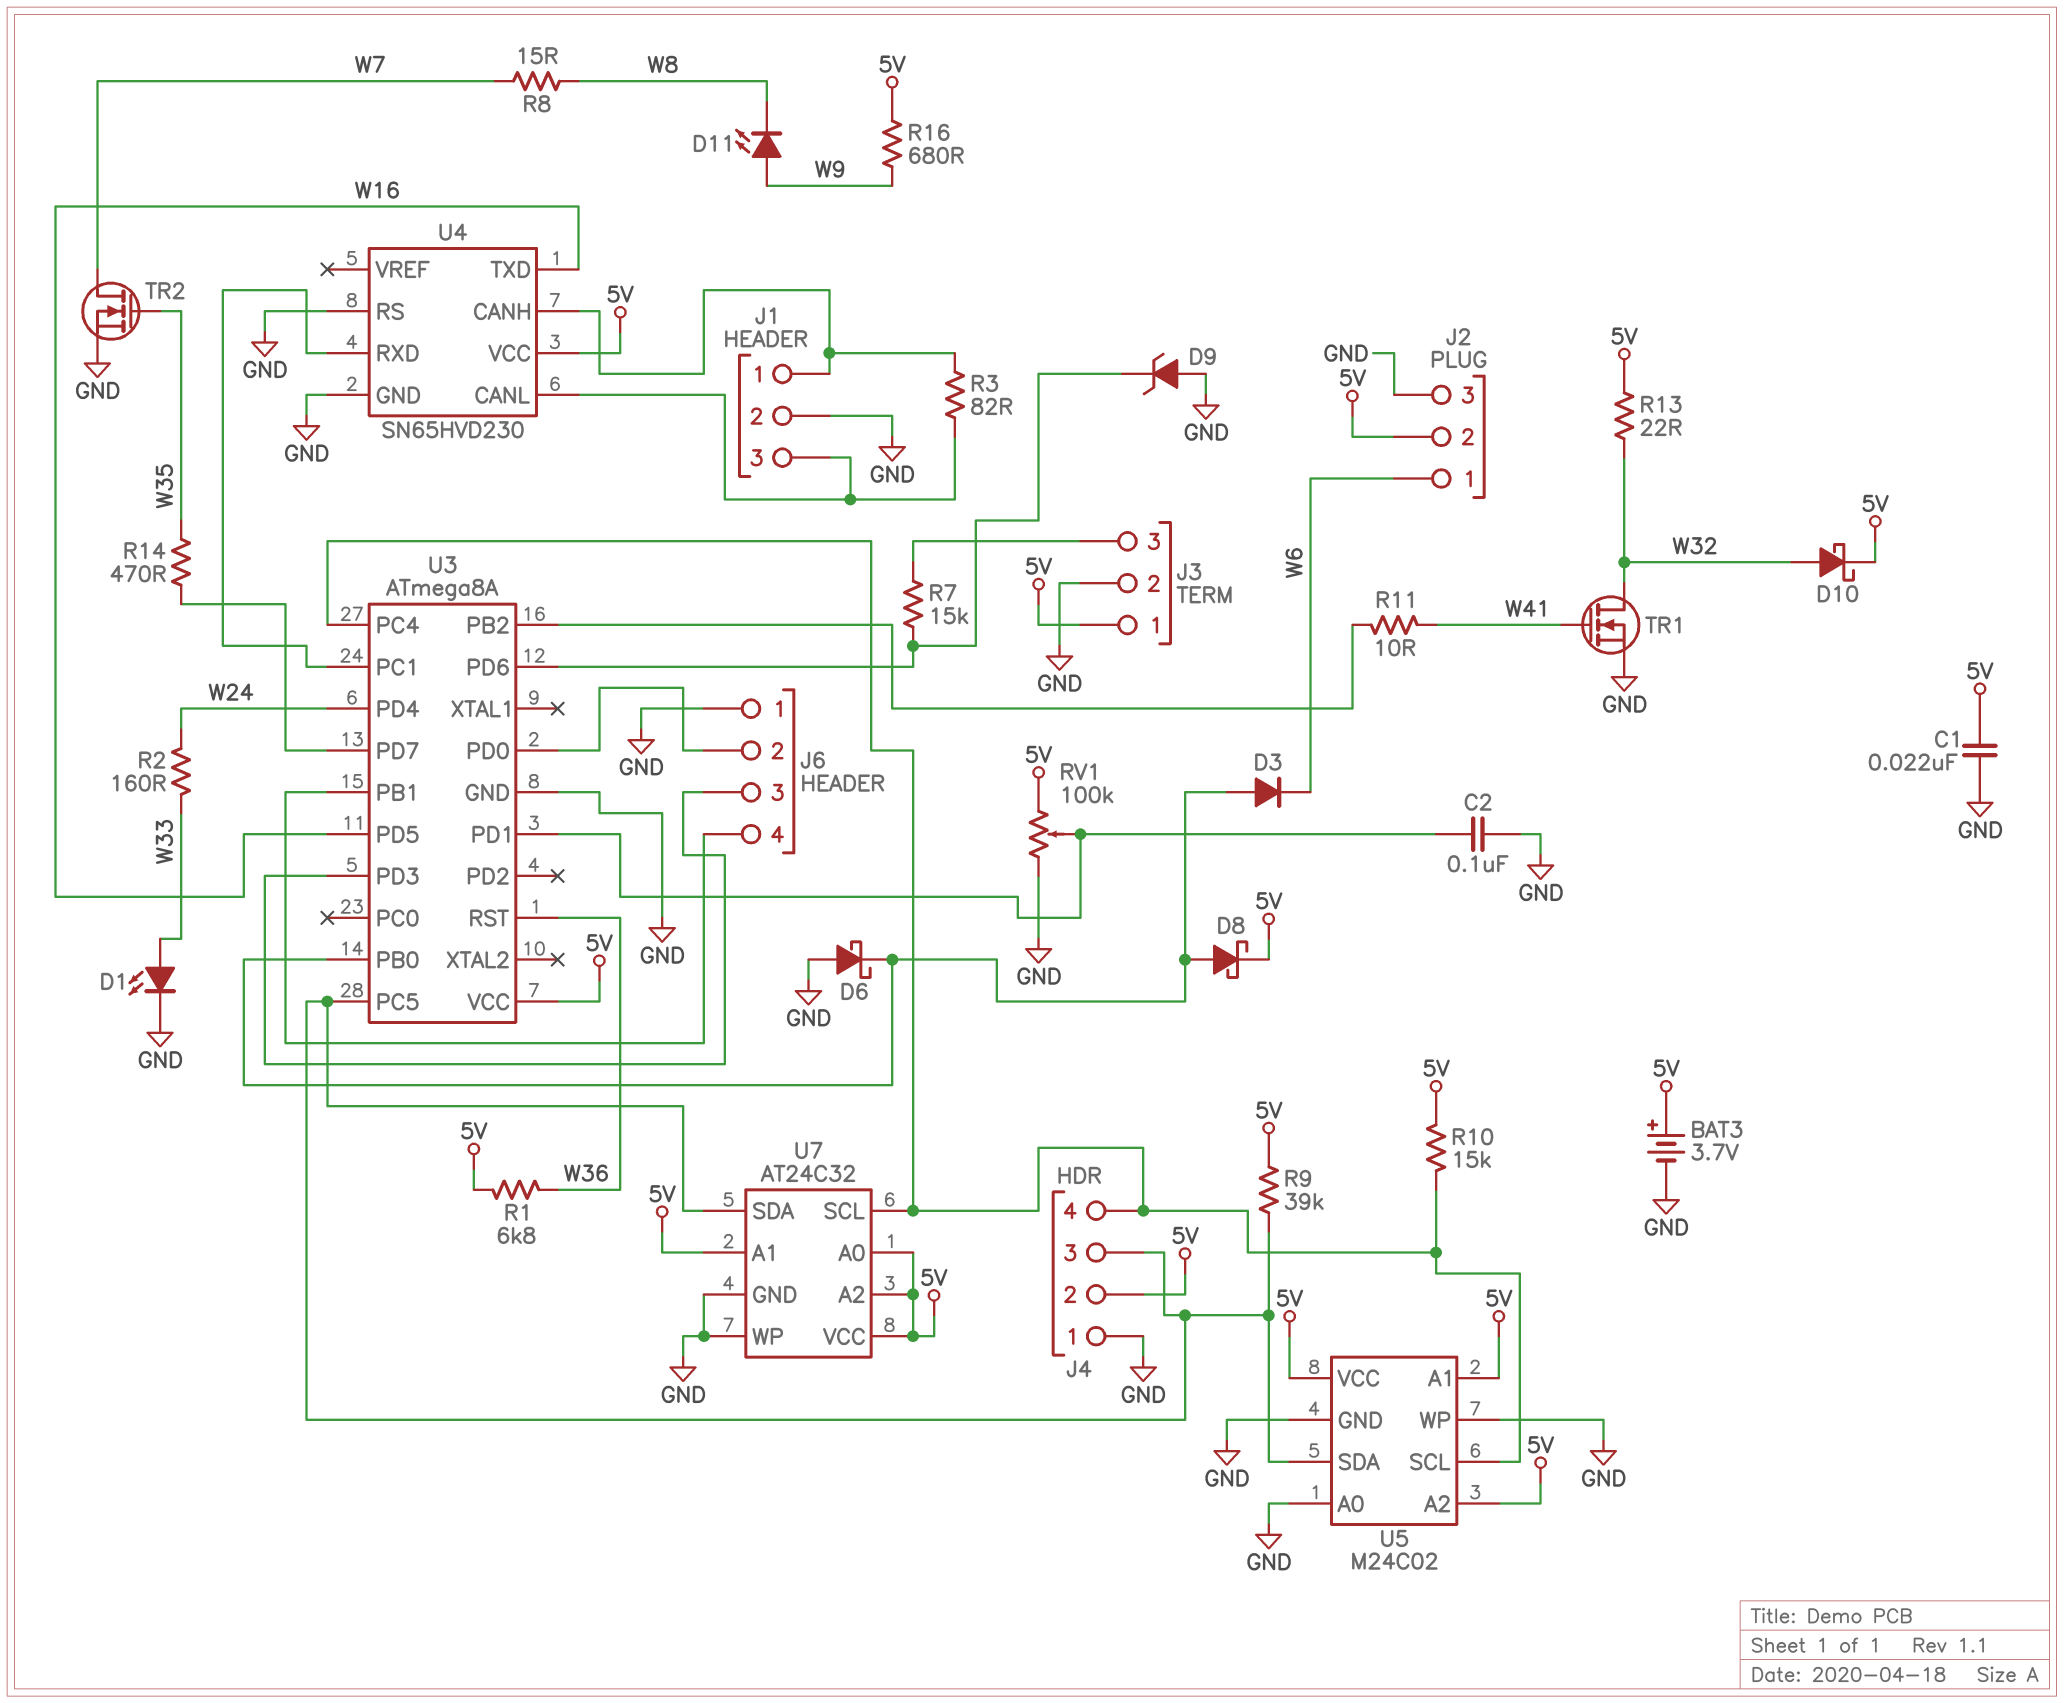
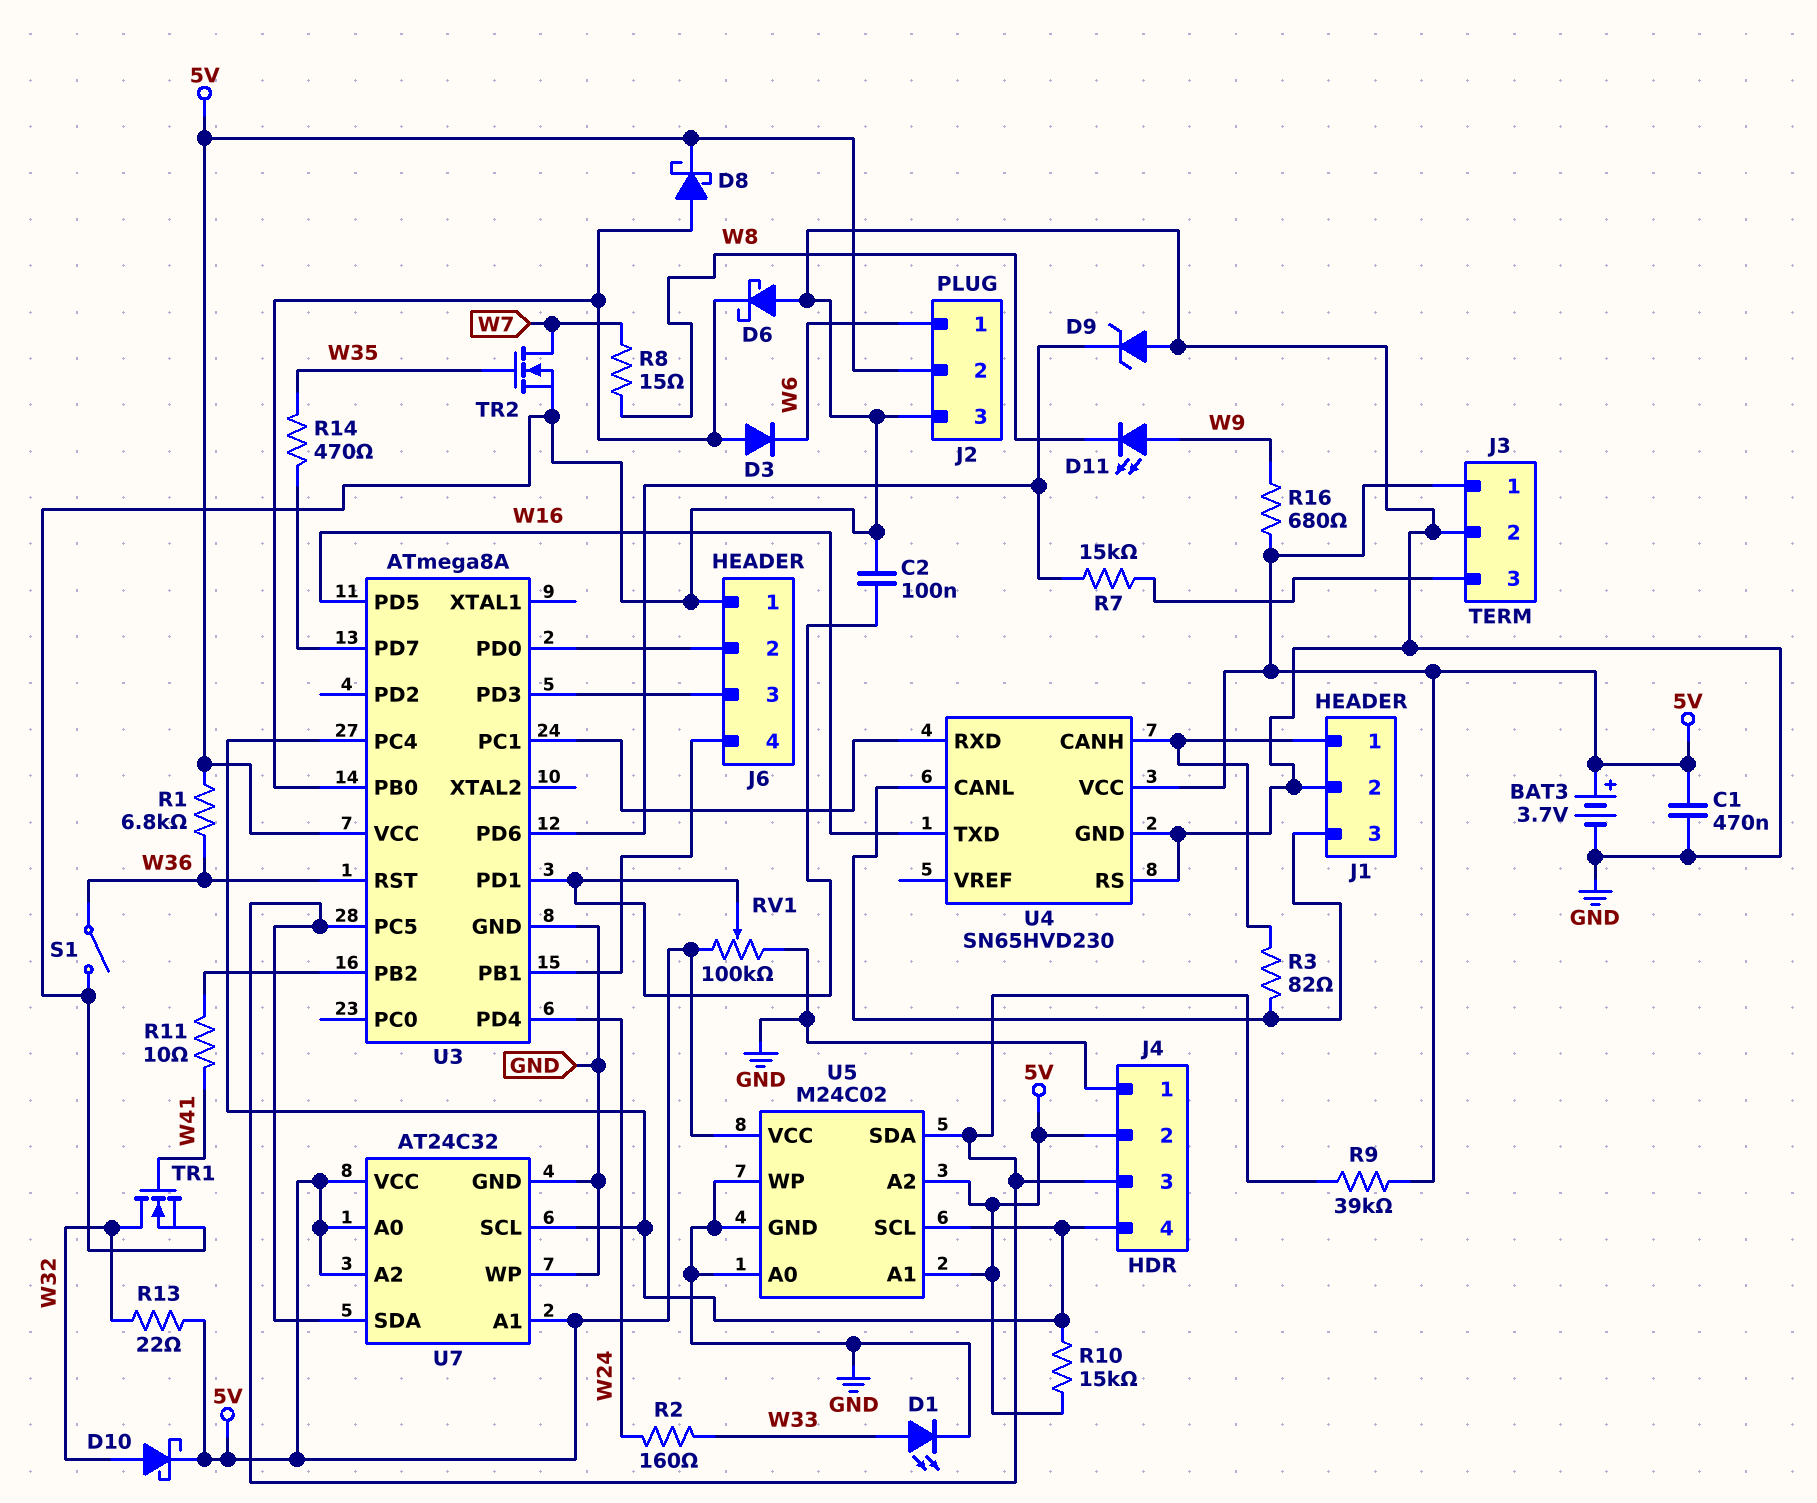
C1: 22nF (5V, GND) -> 470nF (5V, GND)
S1: none -> switch (GND, W36)

